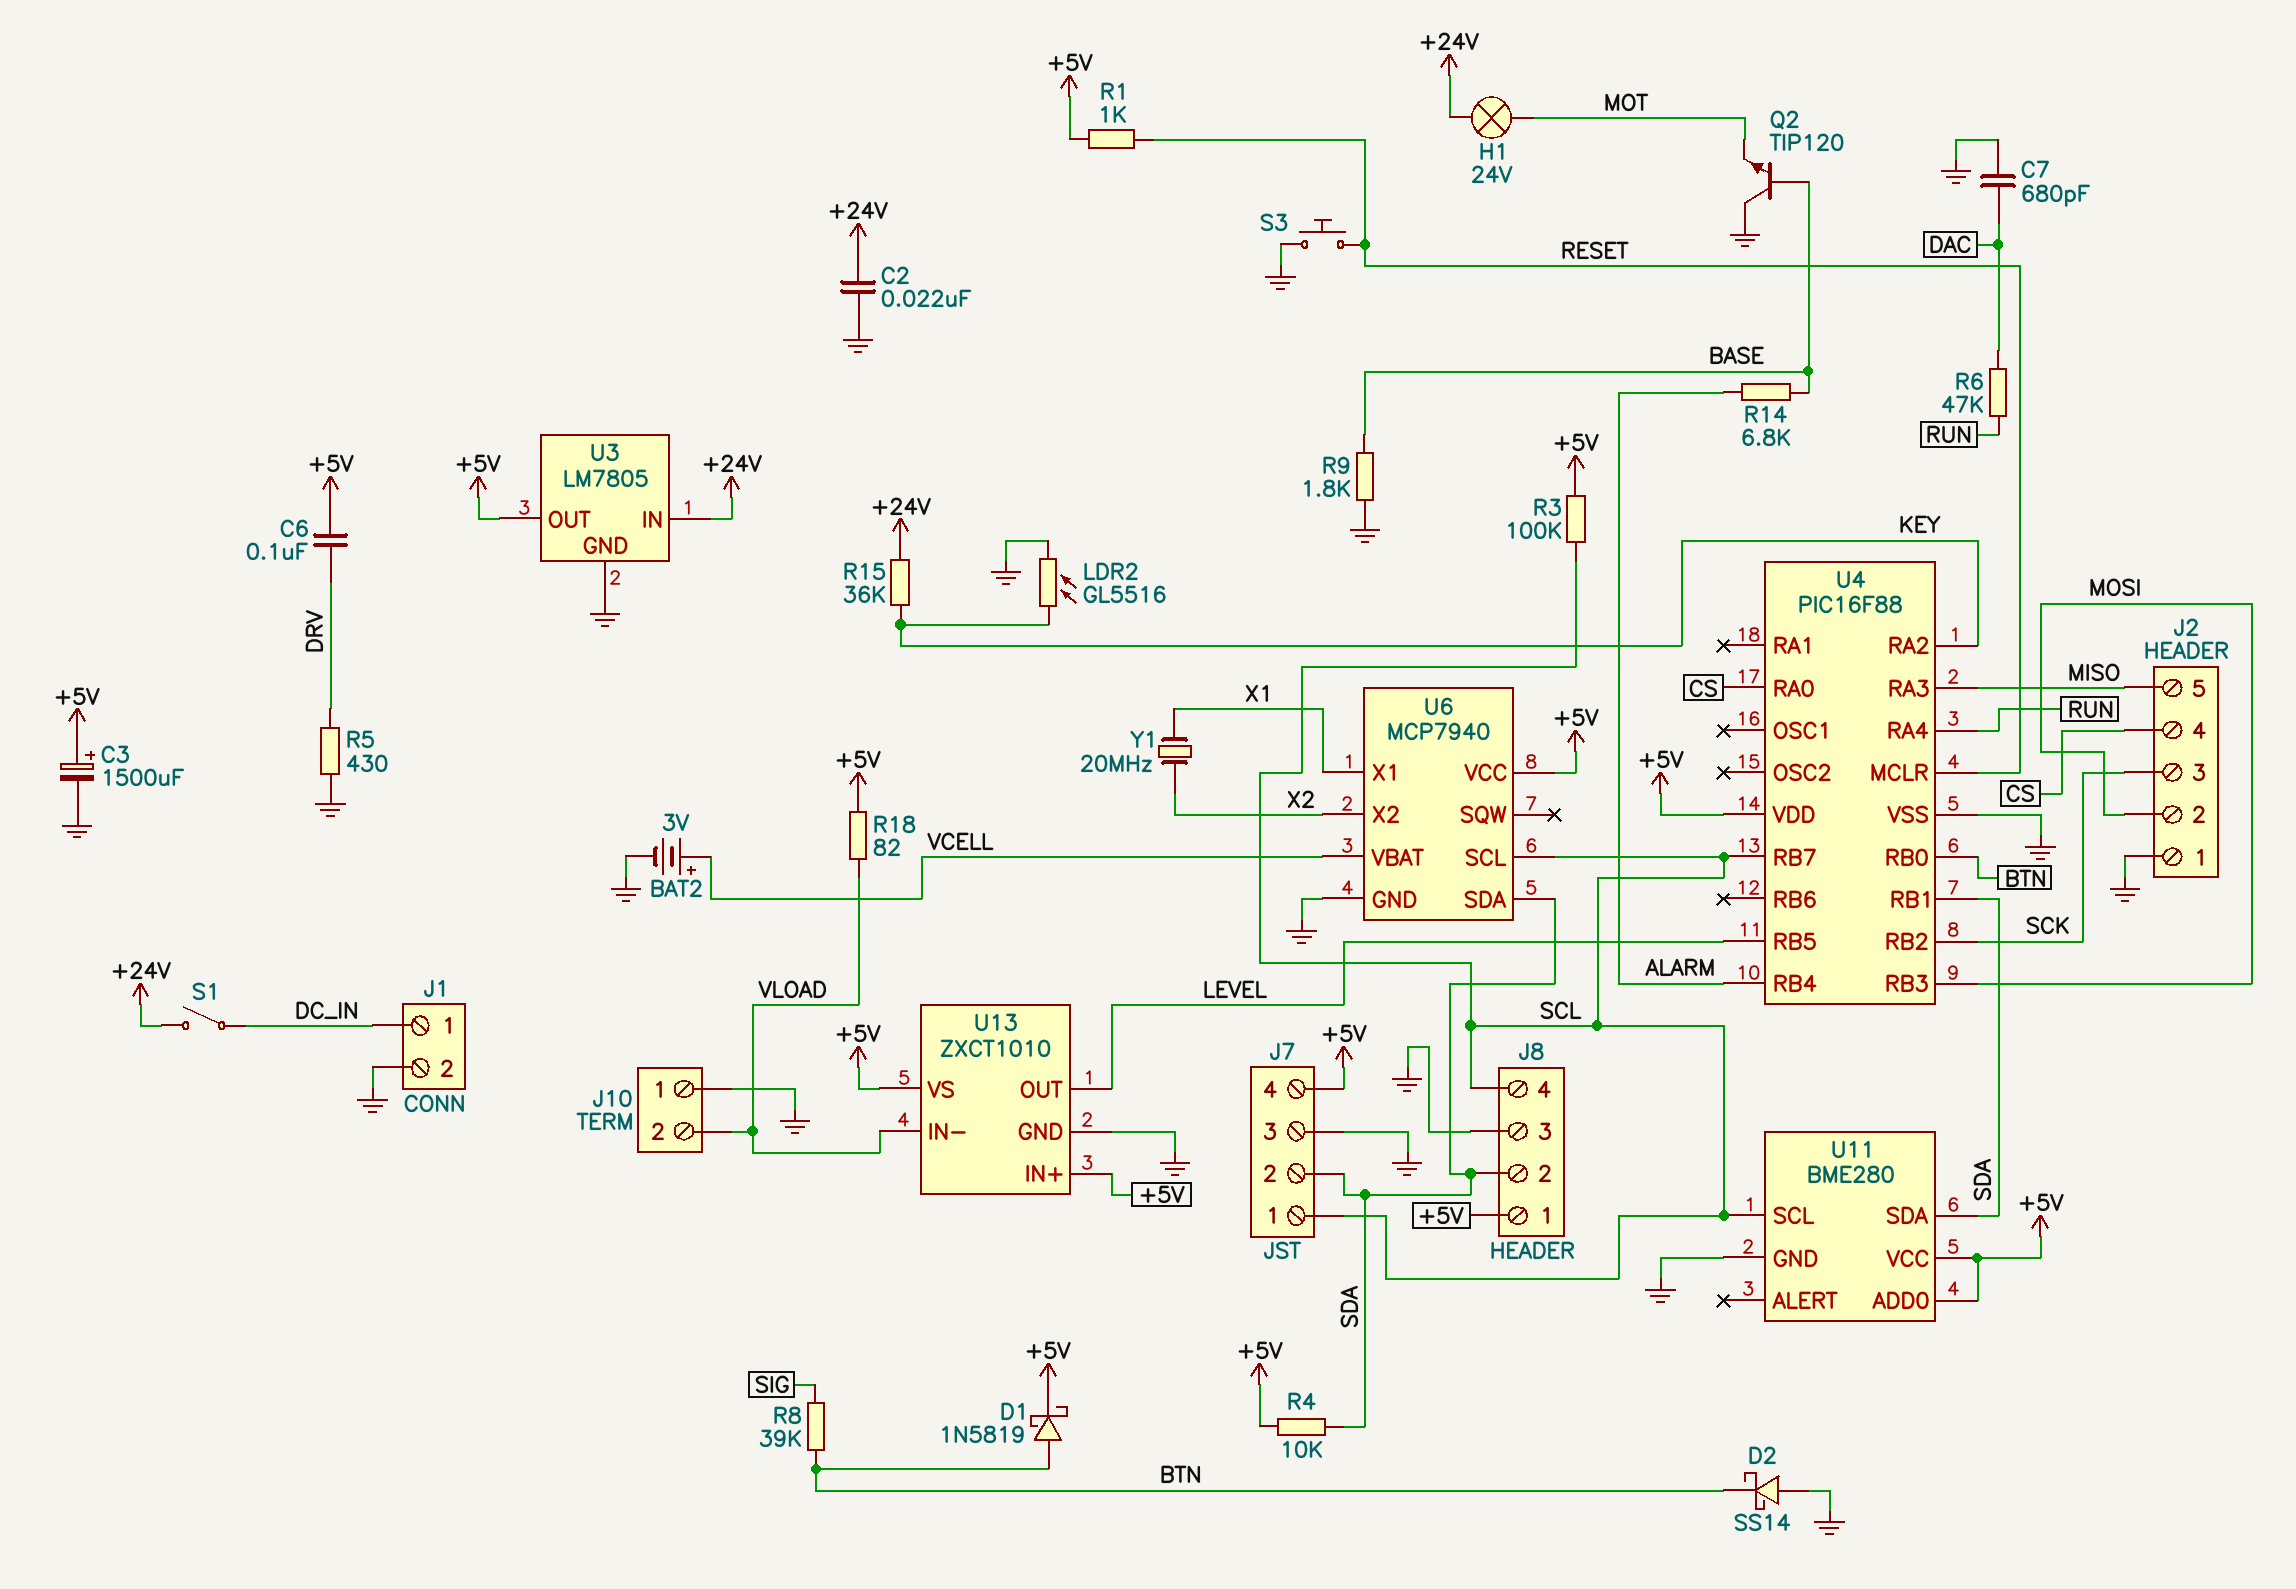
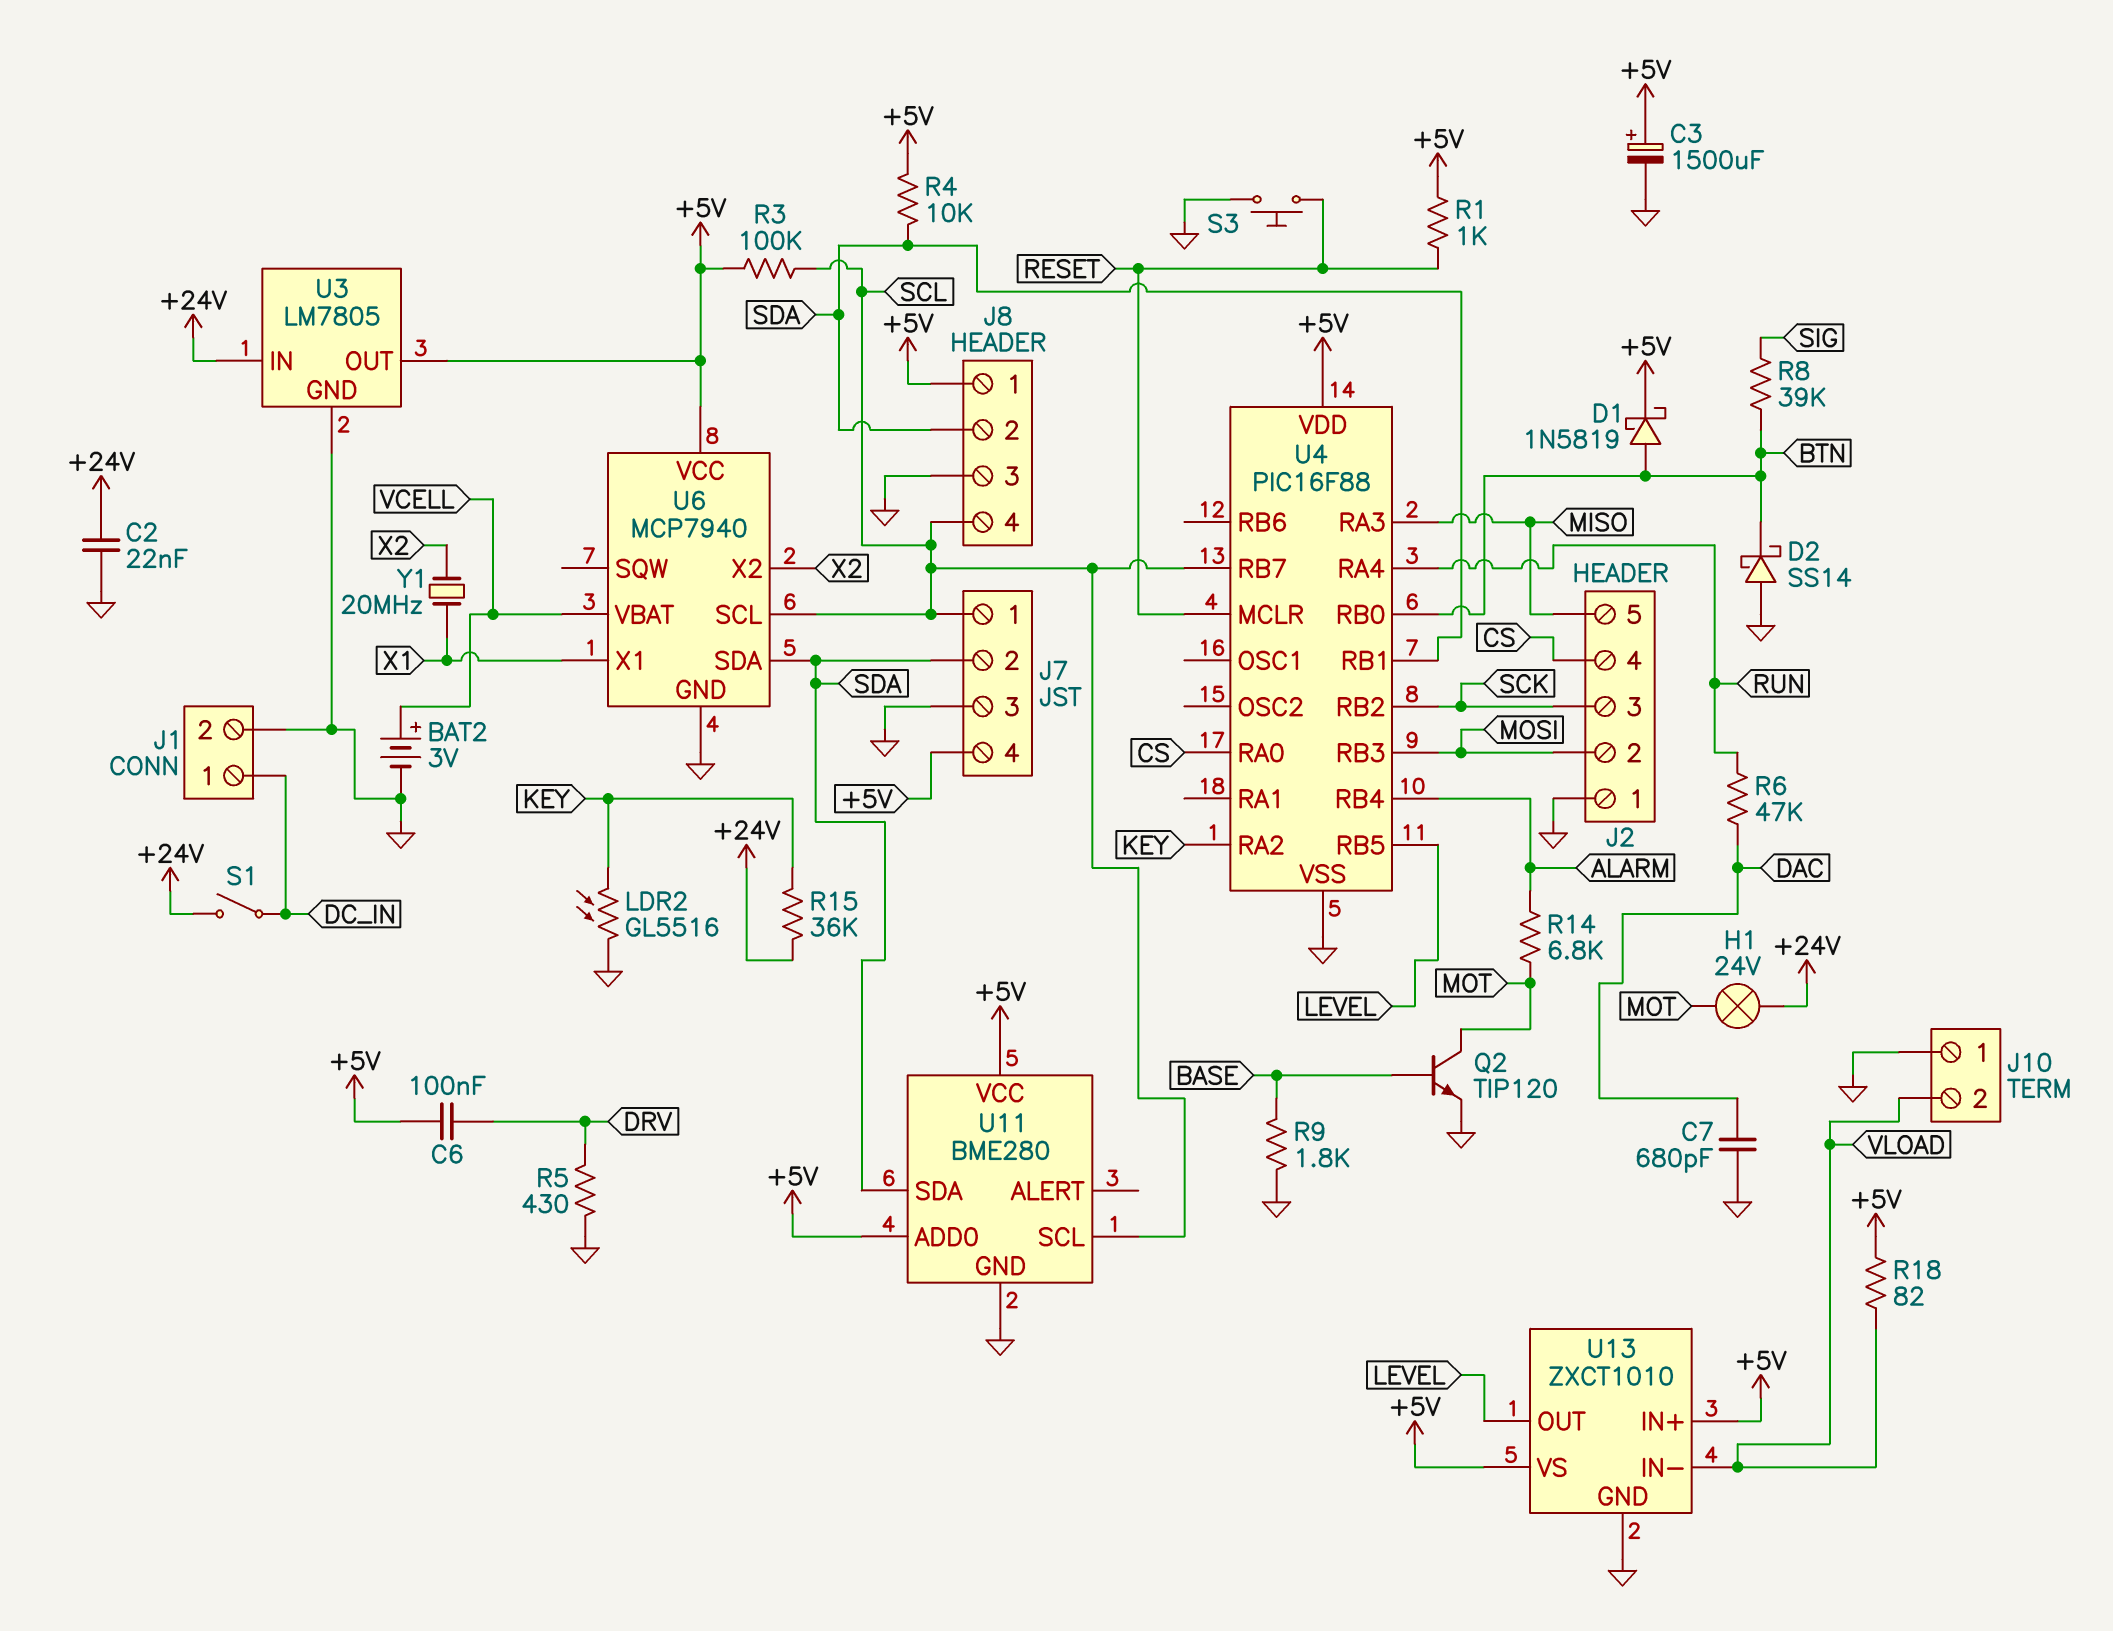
Q2: NPN TIP120 (B BASE, C GND, E MOT) -> NPN TIP120 (B BASE, C MOT, E GND)
R14: 6.8k (ALARM, BASE) -> 6.8k (ALARM, MOT)

